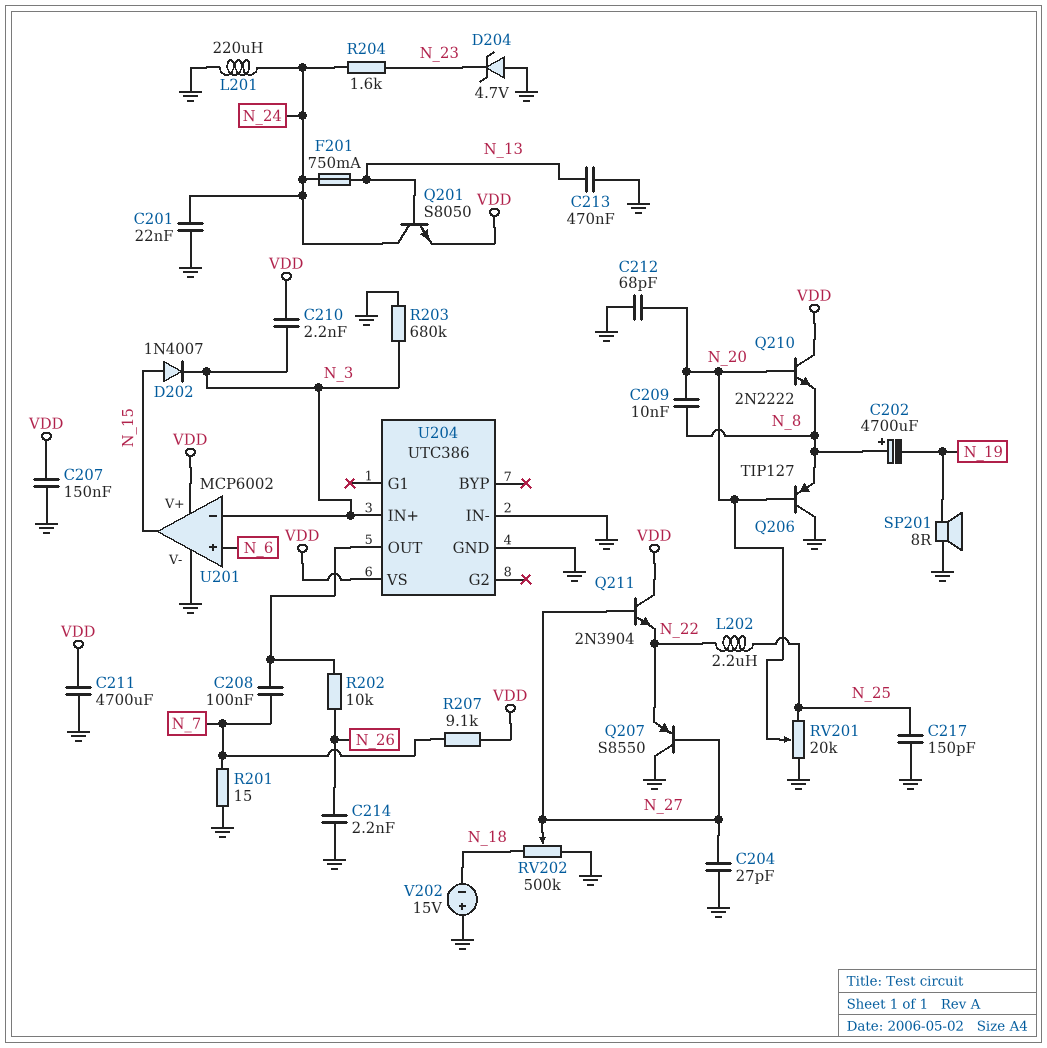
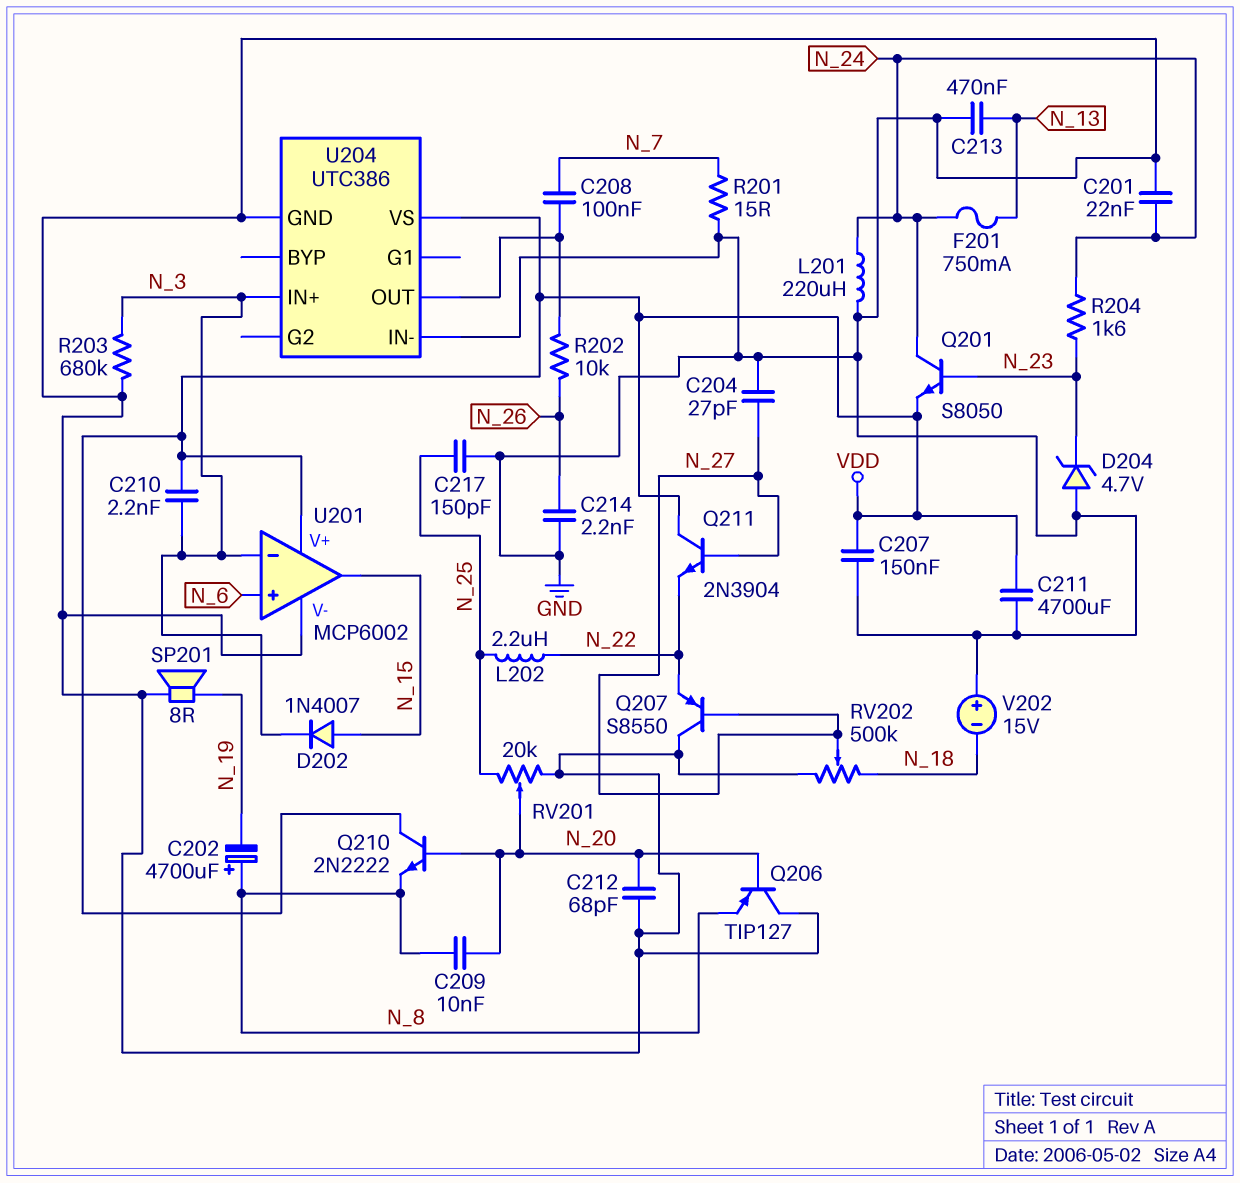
Q201: NPN S8050 (B N_13, C N_24, E VDD) -> NPN S8050 (B N_23, C N_24, E VDD)
R207: 9.1k (N_7, VDD) -> none

